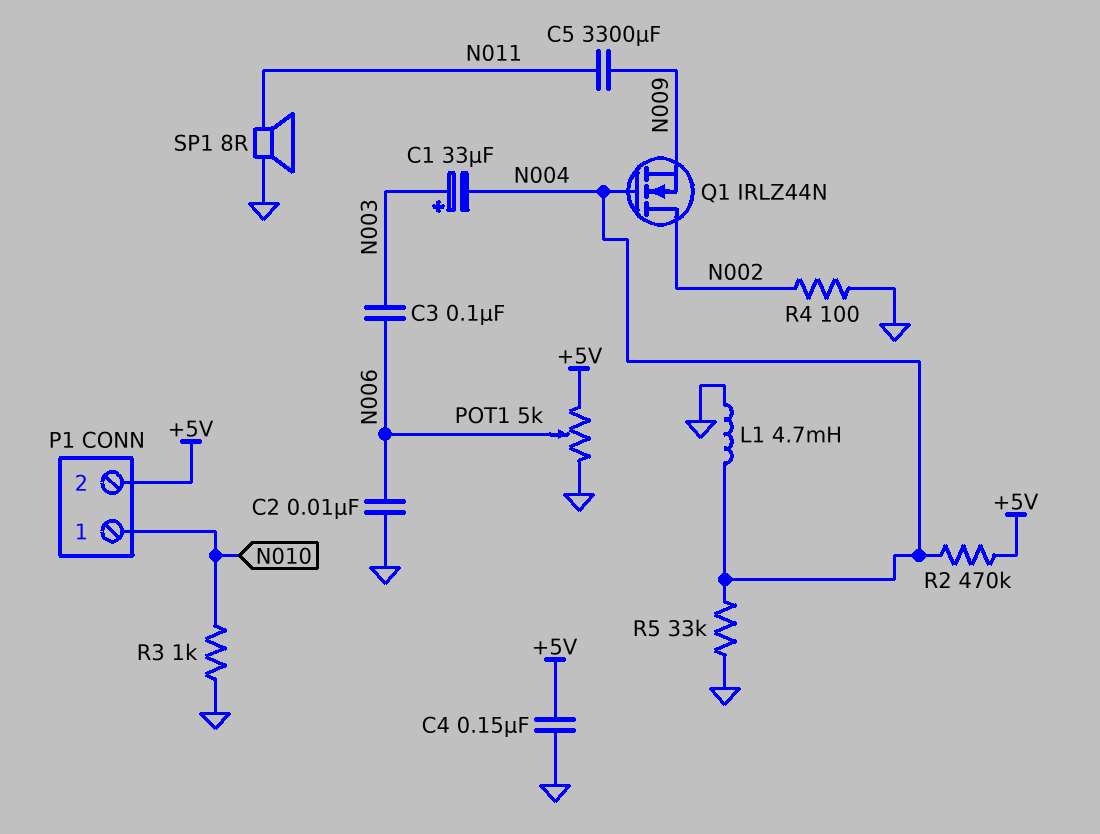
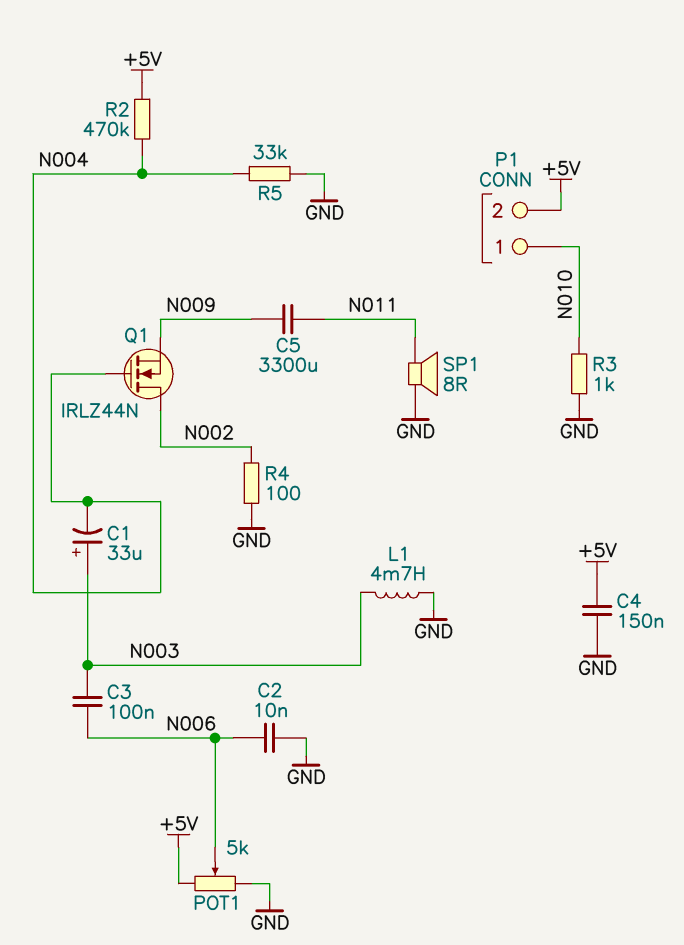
L1: 4.7mH (GND, N004) -> 4.7mH (GND, N003)

